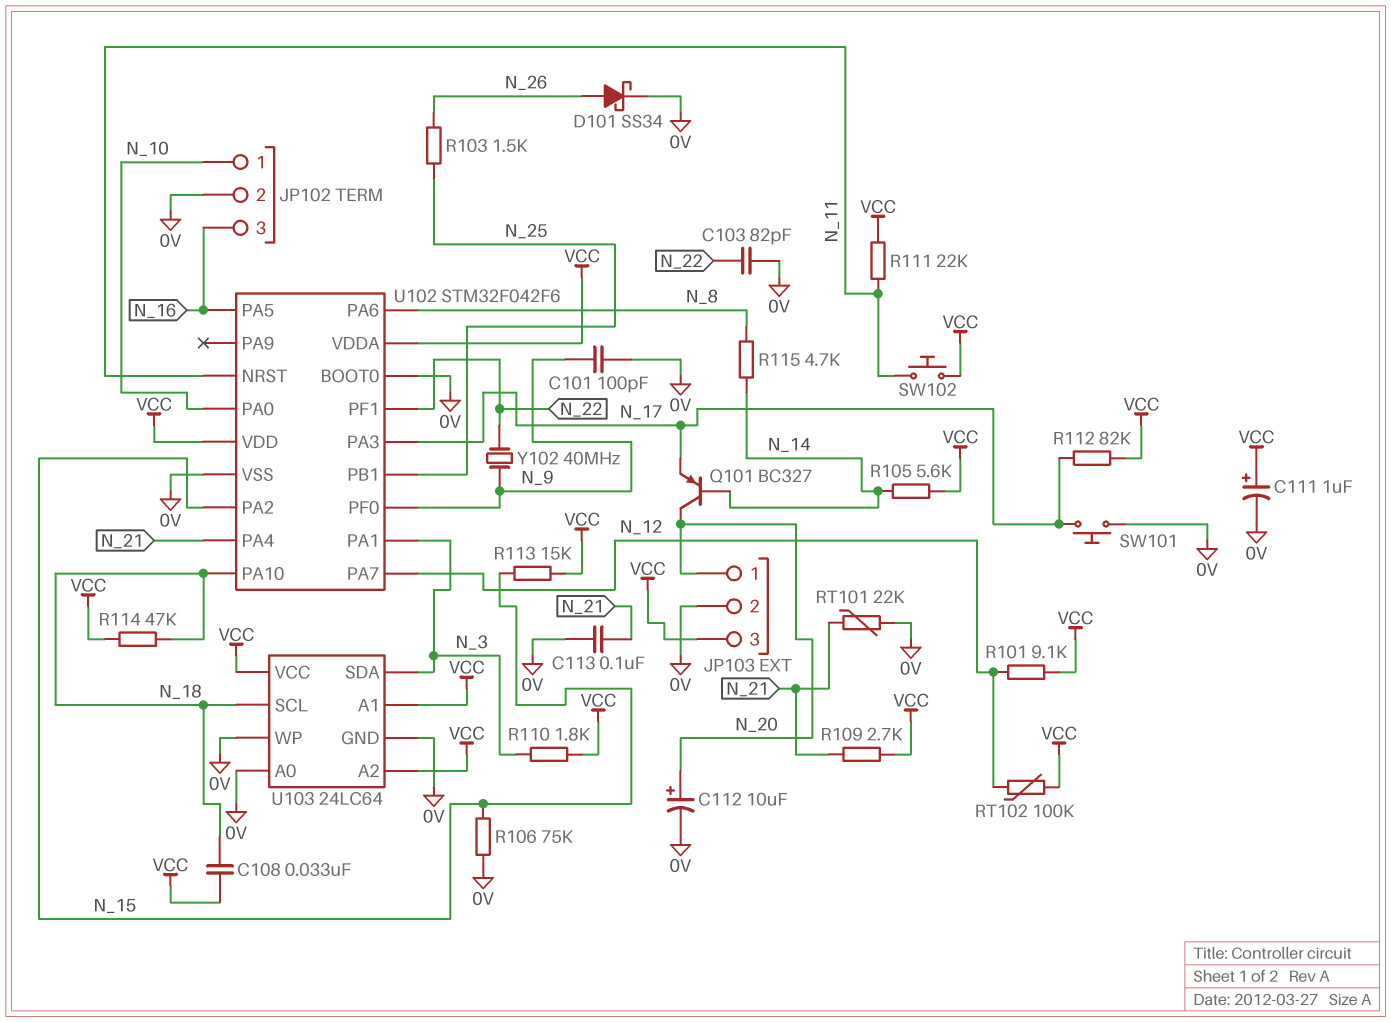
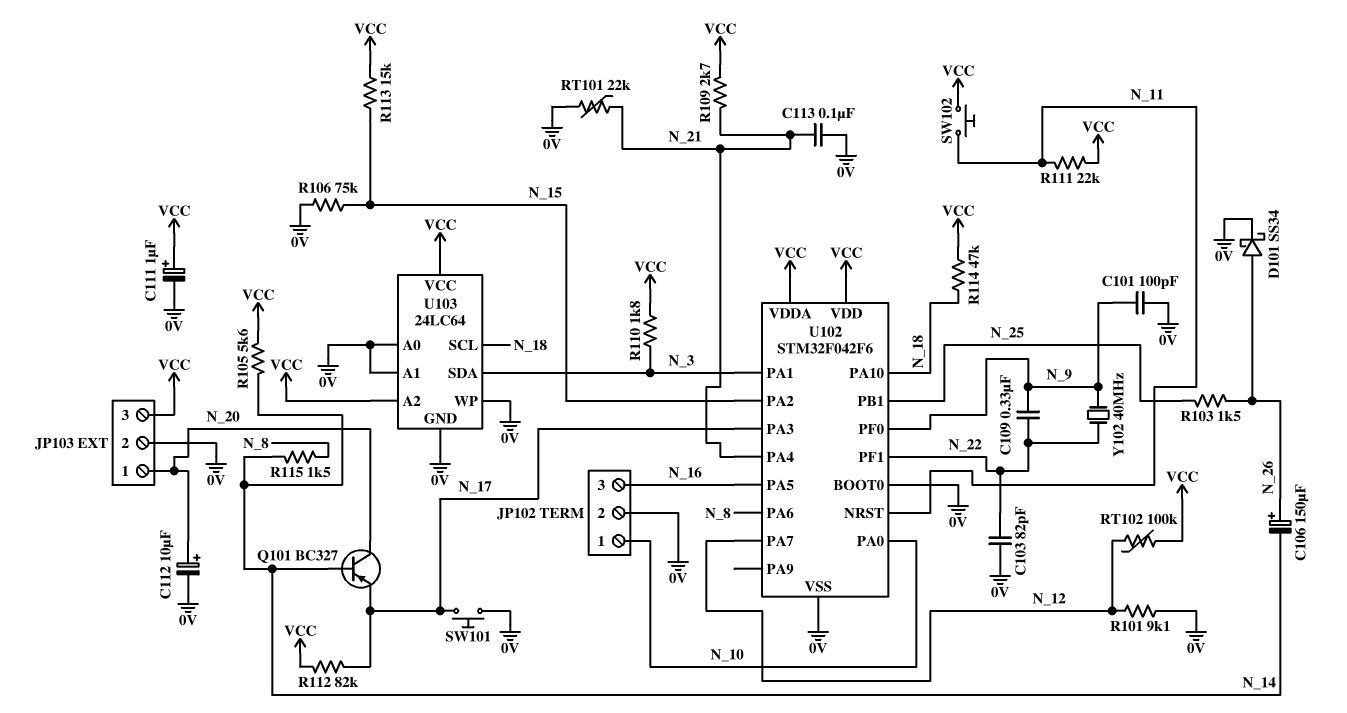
C106: none -> 150uF (plus N_26, minus N_14)
C108: 33nF (N_18, VCC) -> none
C109: none -> 330nF (N_9, N_22)
R101: 9.1k (N_12, VCC) -> 9.1k (0V, N_12)
R115: 4.7k (N_8, N_14) -> 1.5k (N_8, N_14)
U103 pin A1: VCC -> 0V

